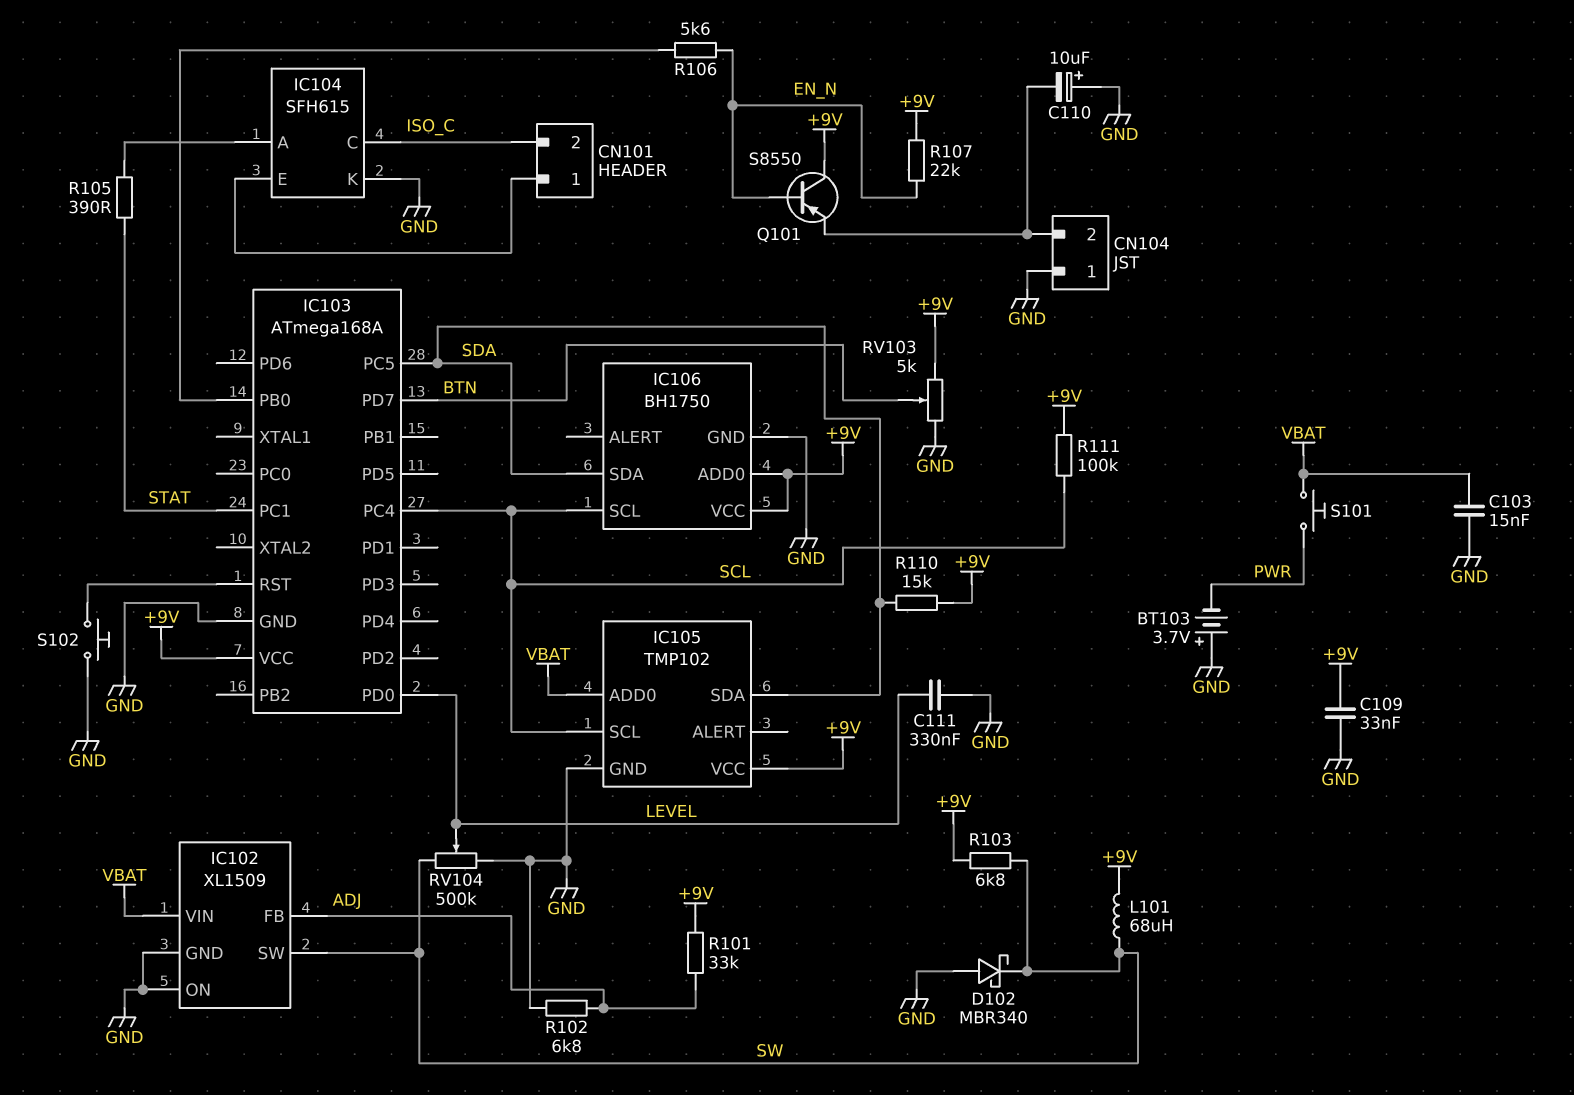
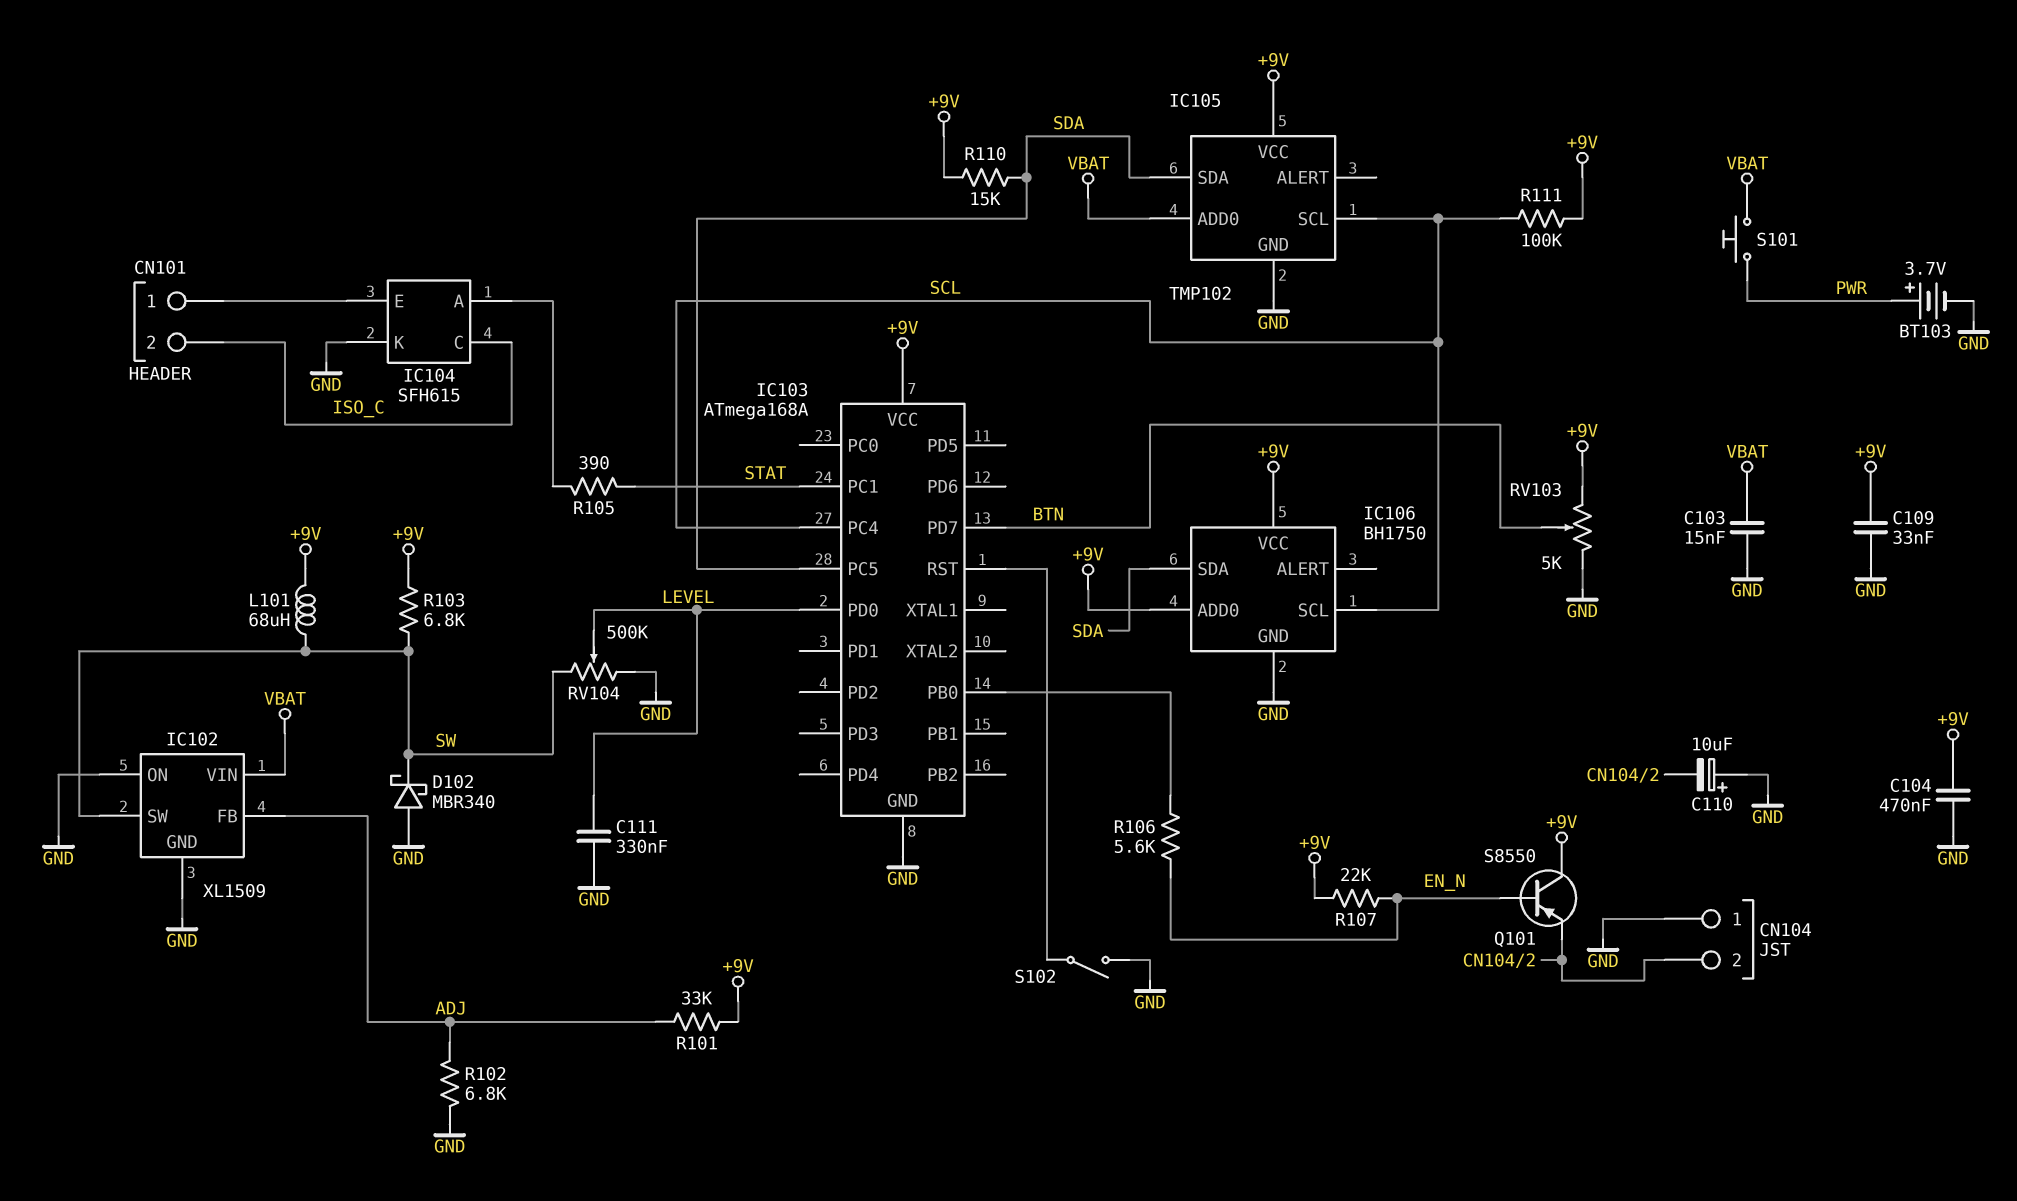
BT103: 3.7V (plus GND, minus PWR) -> 3.7V (plus PWR, minus GND)
C104: none -> 470nF (+9V, GND)
S102: button (GND, IC103/RST) -> switch (GND, IC103/RST)

